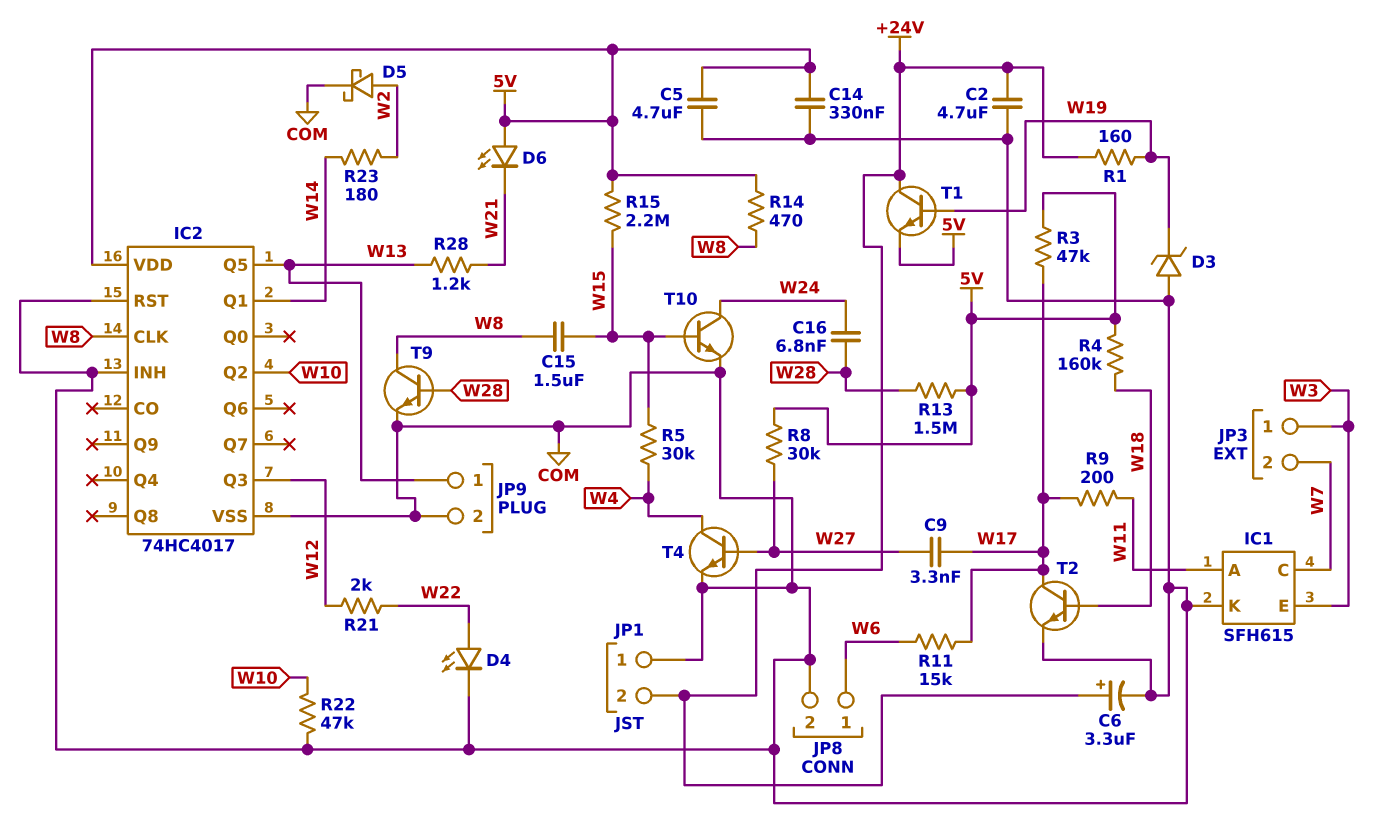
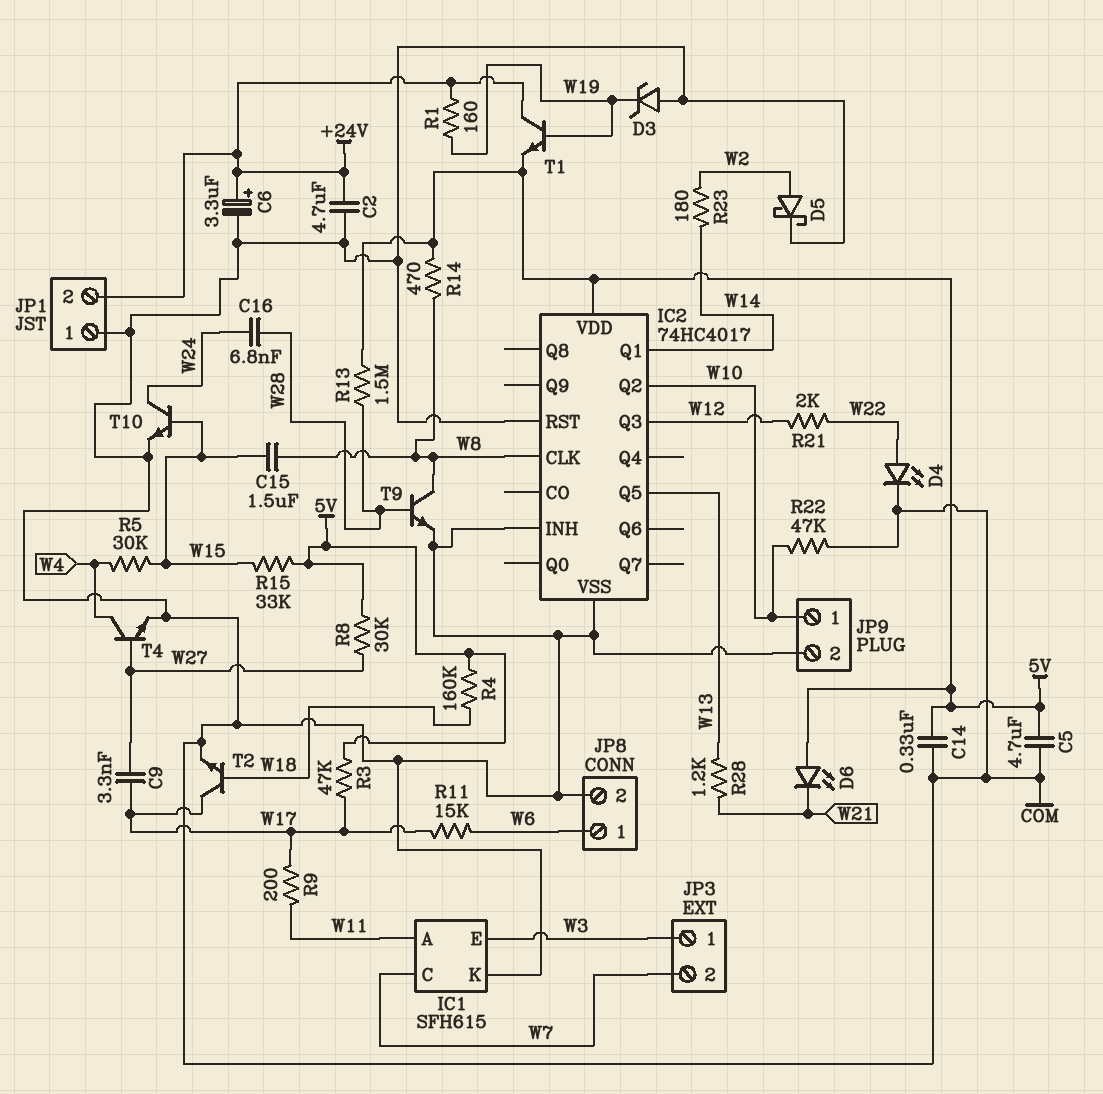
JP9 pin 1: W13 -> W10
R15: 2.2M (5V, W15) -> 33k (5V, W15)

